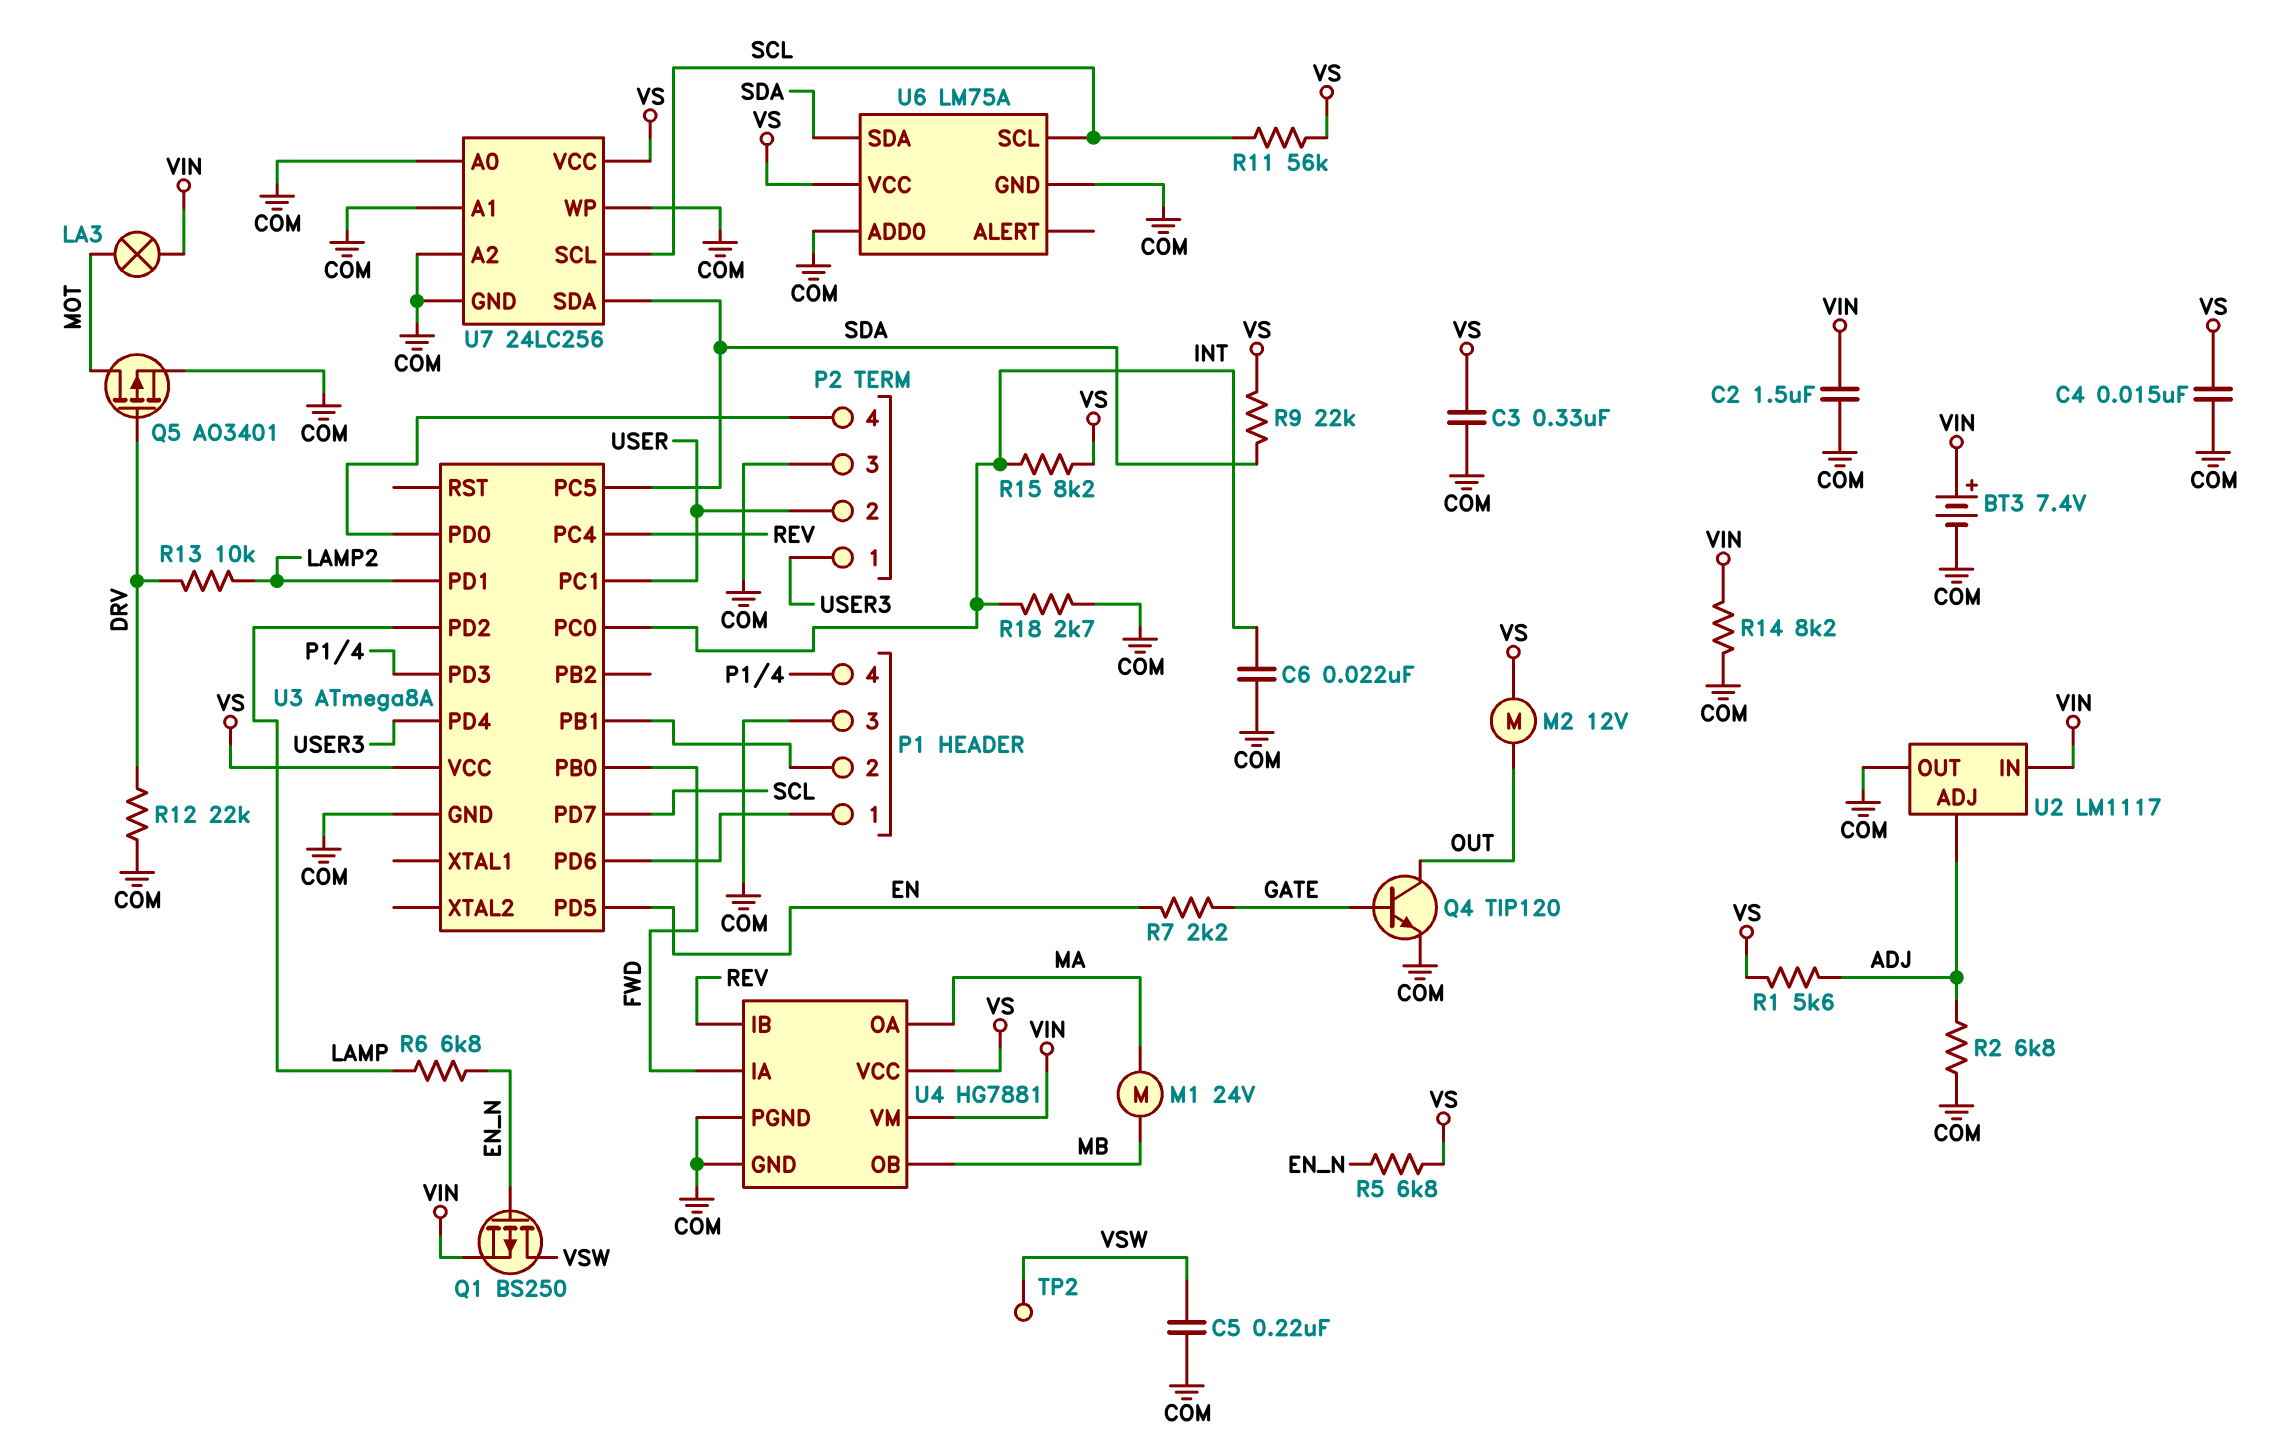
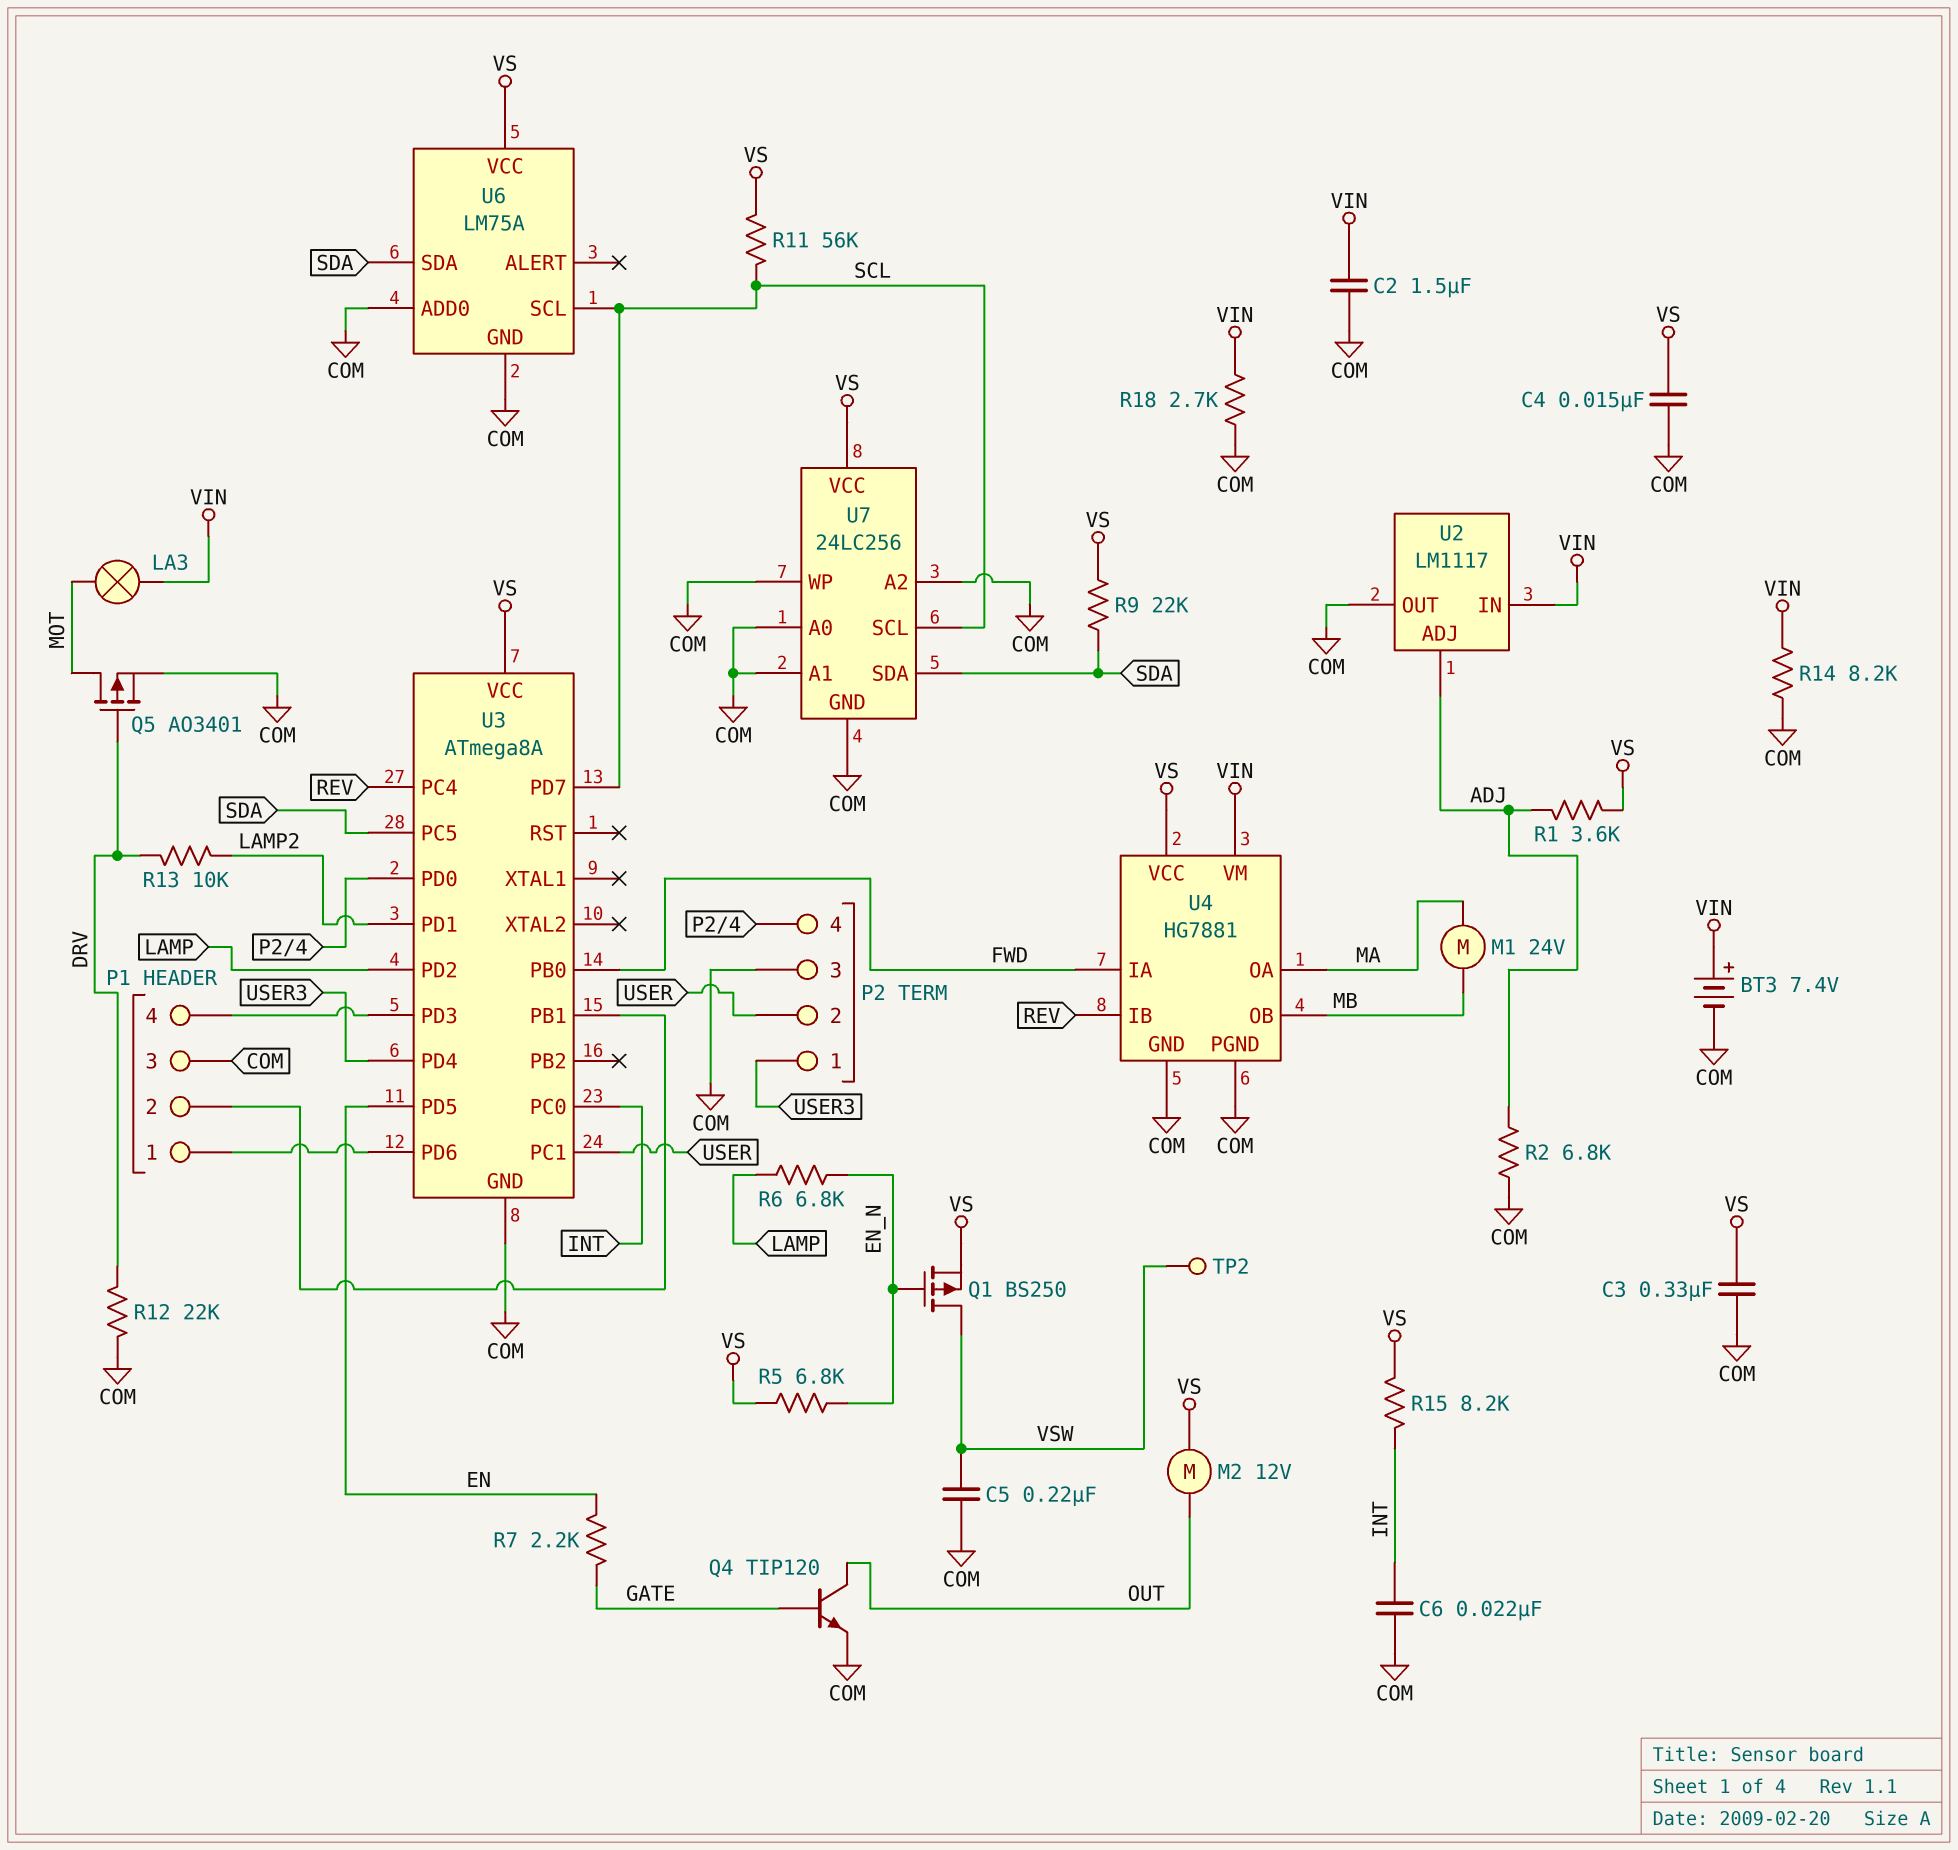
Q1: PMOS BS250 (G EN_N, D VSW, S VIN) -> PMOS BS250 (G EN_N, D VSW, S VS)
R1: 5.6k (ADJ, VS) -> 3.6k (ADJ, VS)
R18: 2.7k (COM, INT) -> 2.7k (COM, VIN)

